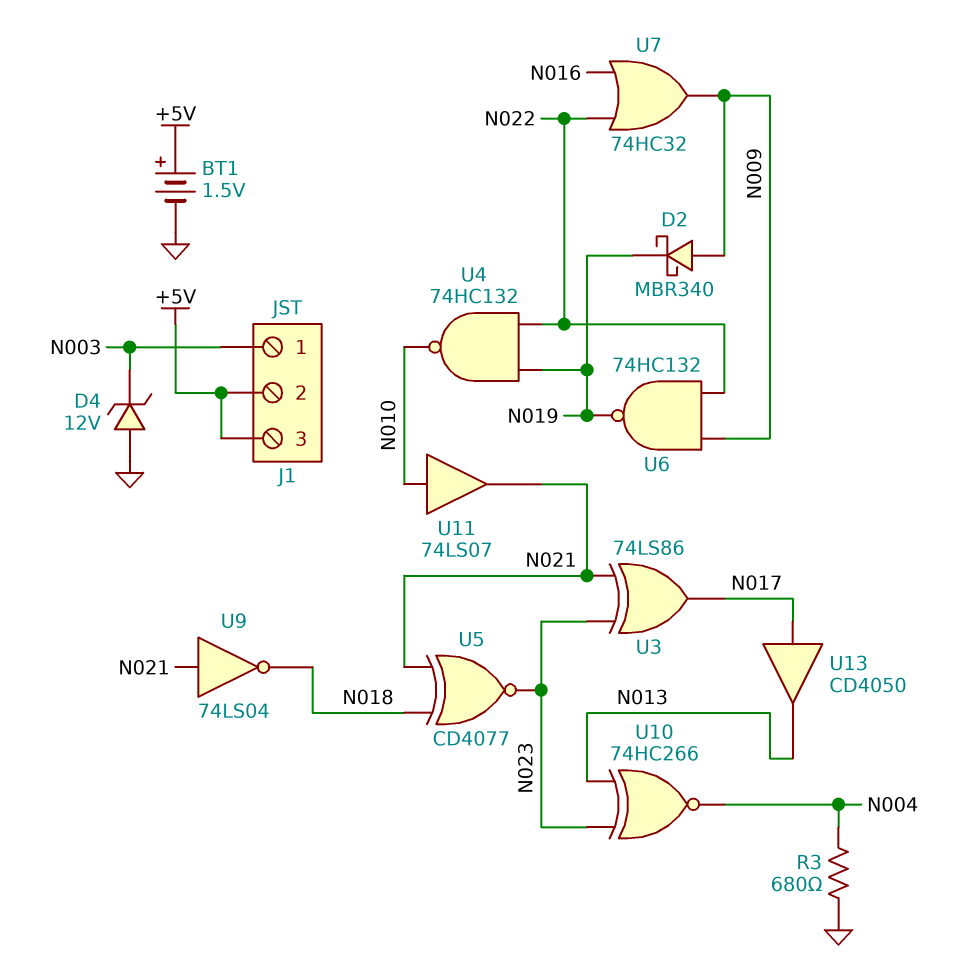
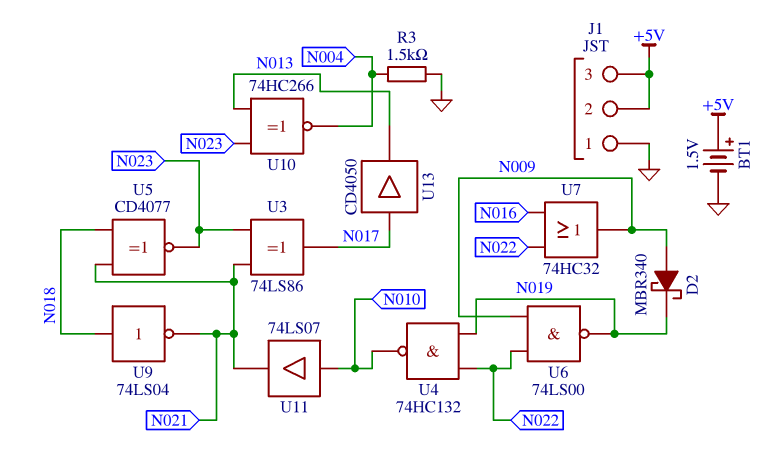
D4: zener 12V (A GND, K N003) -> none
J1 pin 1: N003 -> GND
R3: 680 (GND, N004) -> 1.5k (GND, N004)
U6: NAND 74HC132 (in N009, in N022, out N019) -> NAND 74LS00 (in N009, in N022, out N019)
U9: NOT 74LS04 (in N021, out N018) -> NOT 74LS04 (in N018, out N021)

